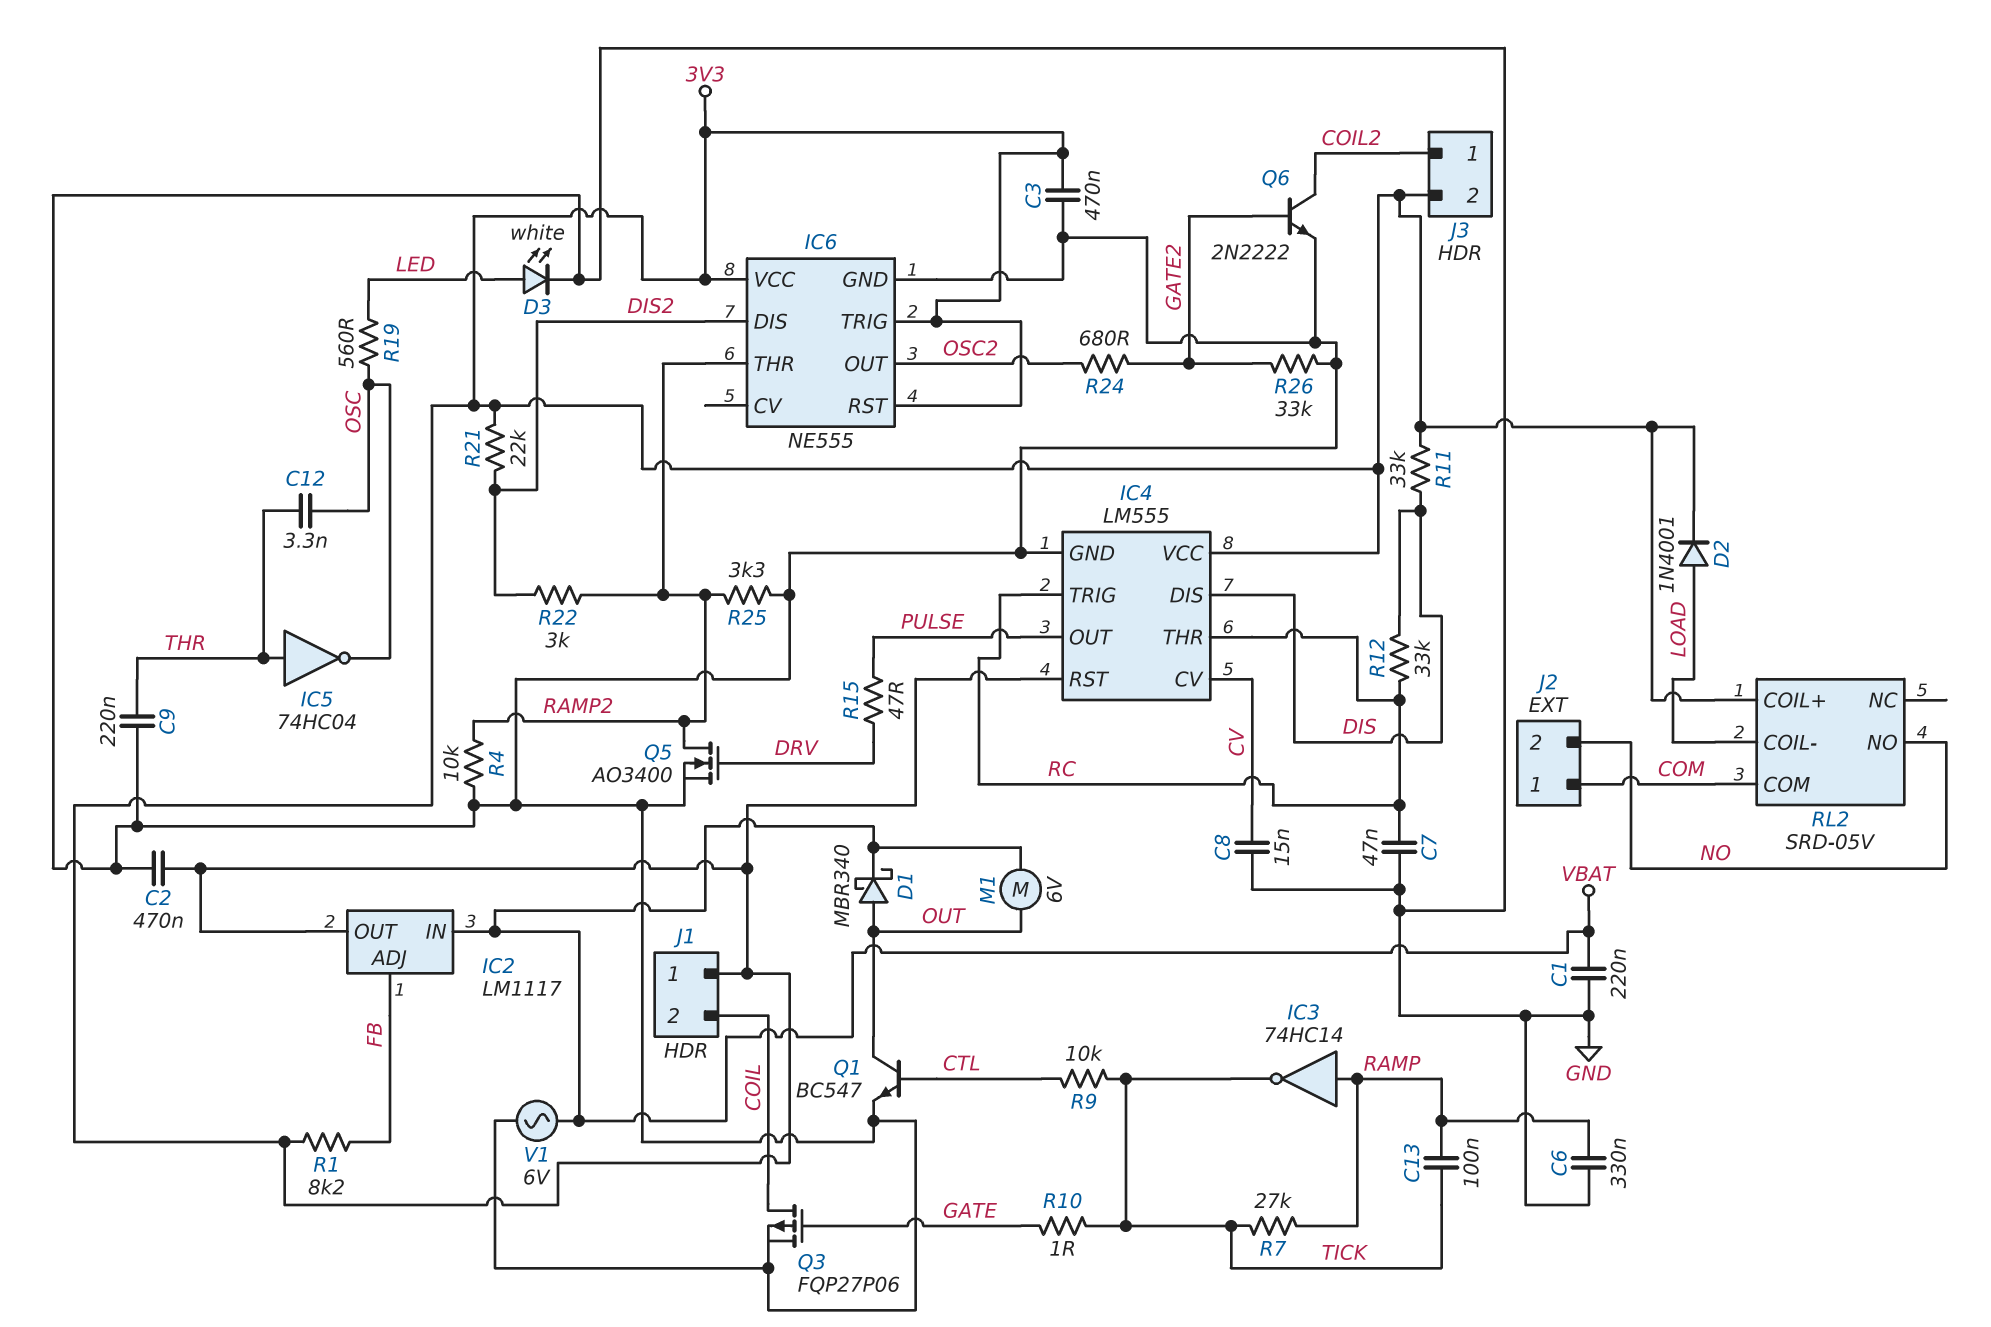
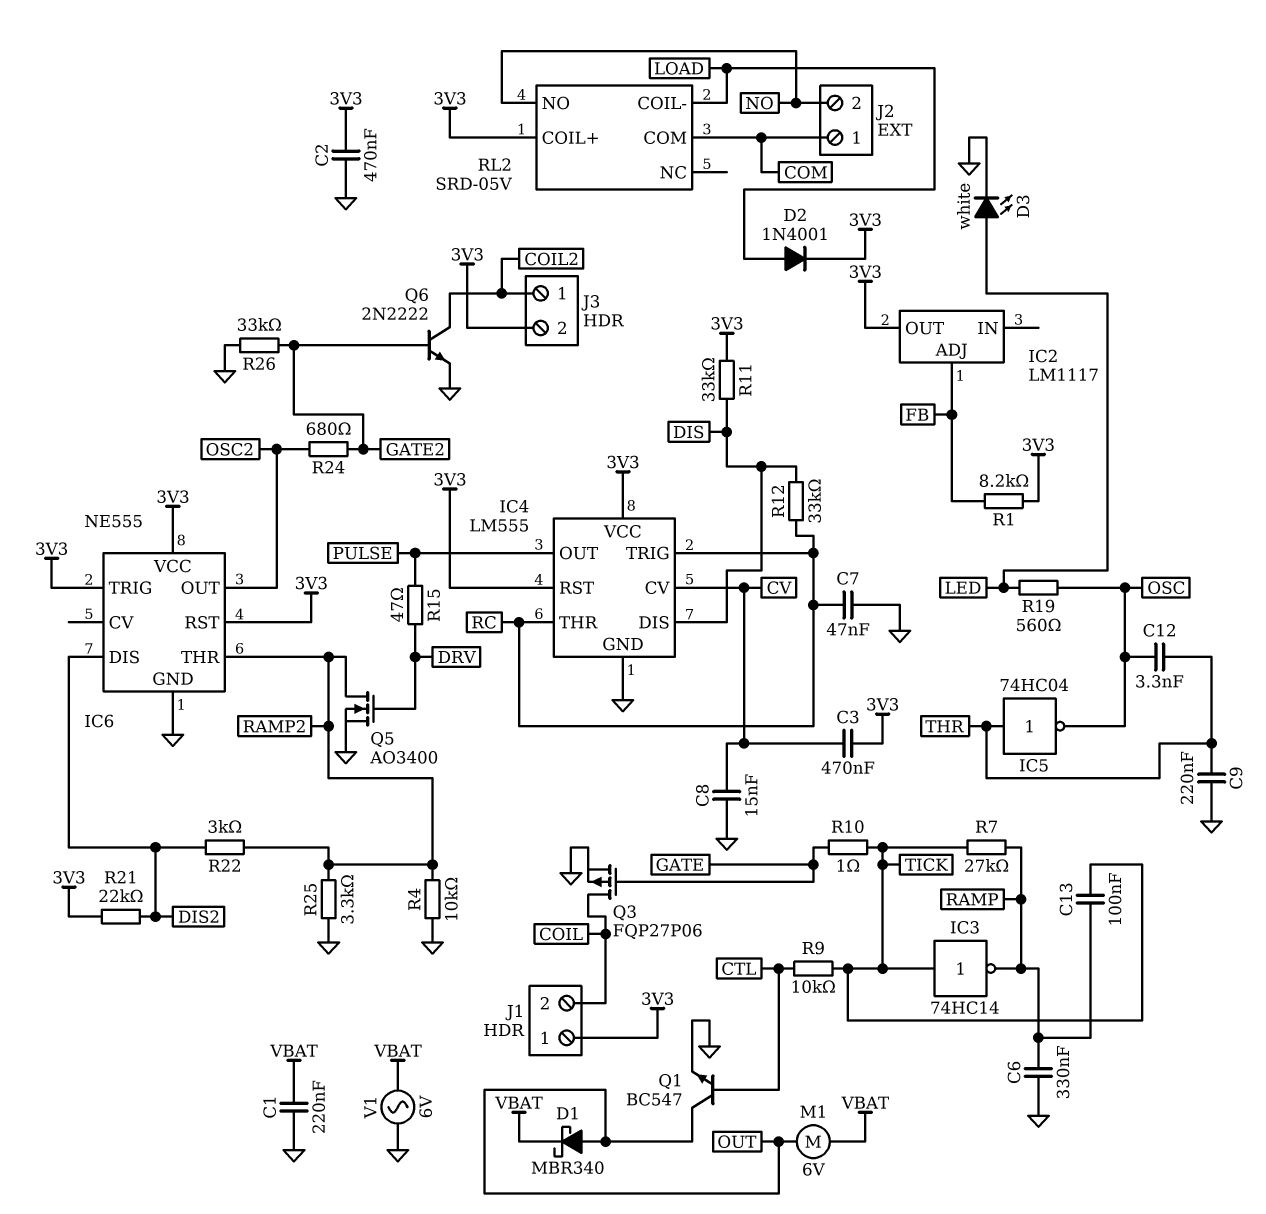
C3: 470nF (3V3, GND) -> 470nF (3V3, CV)
IC2 pin IN: VBAT -> none
IC3: NOT 74HC14 (in RAMP, out TICK) -> NOT 74HC14 (in TICK, out RAMP)

